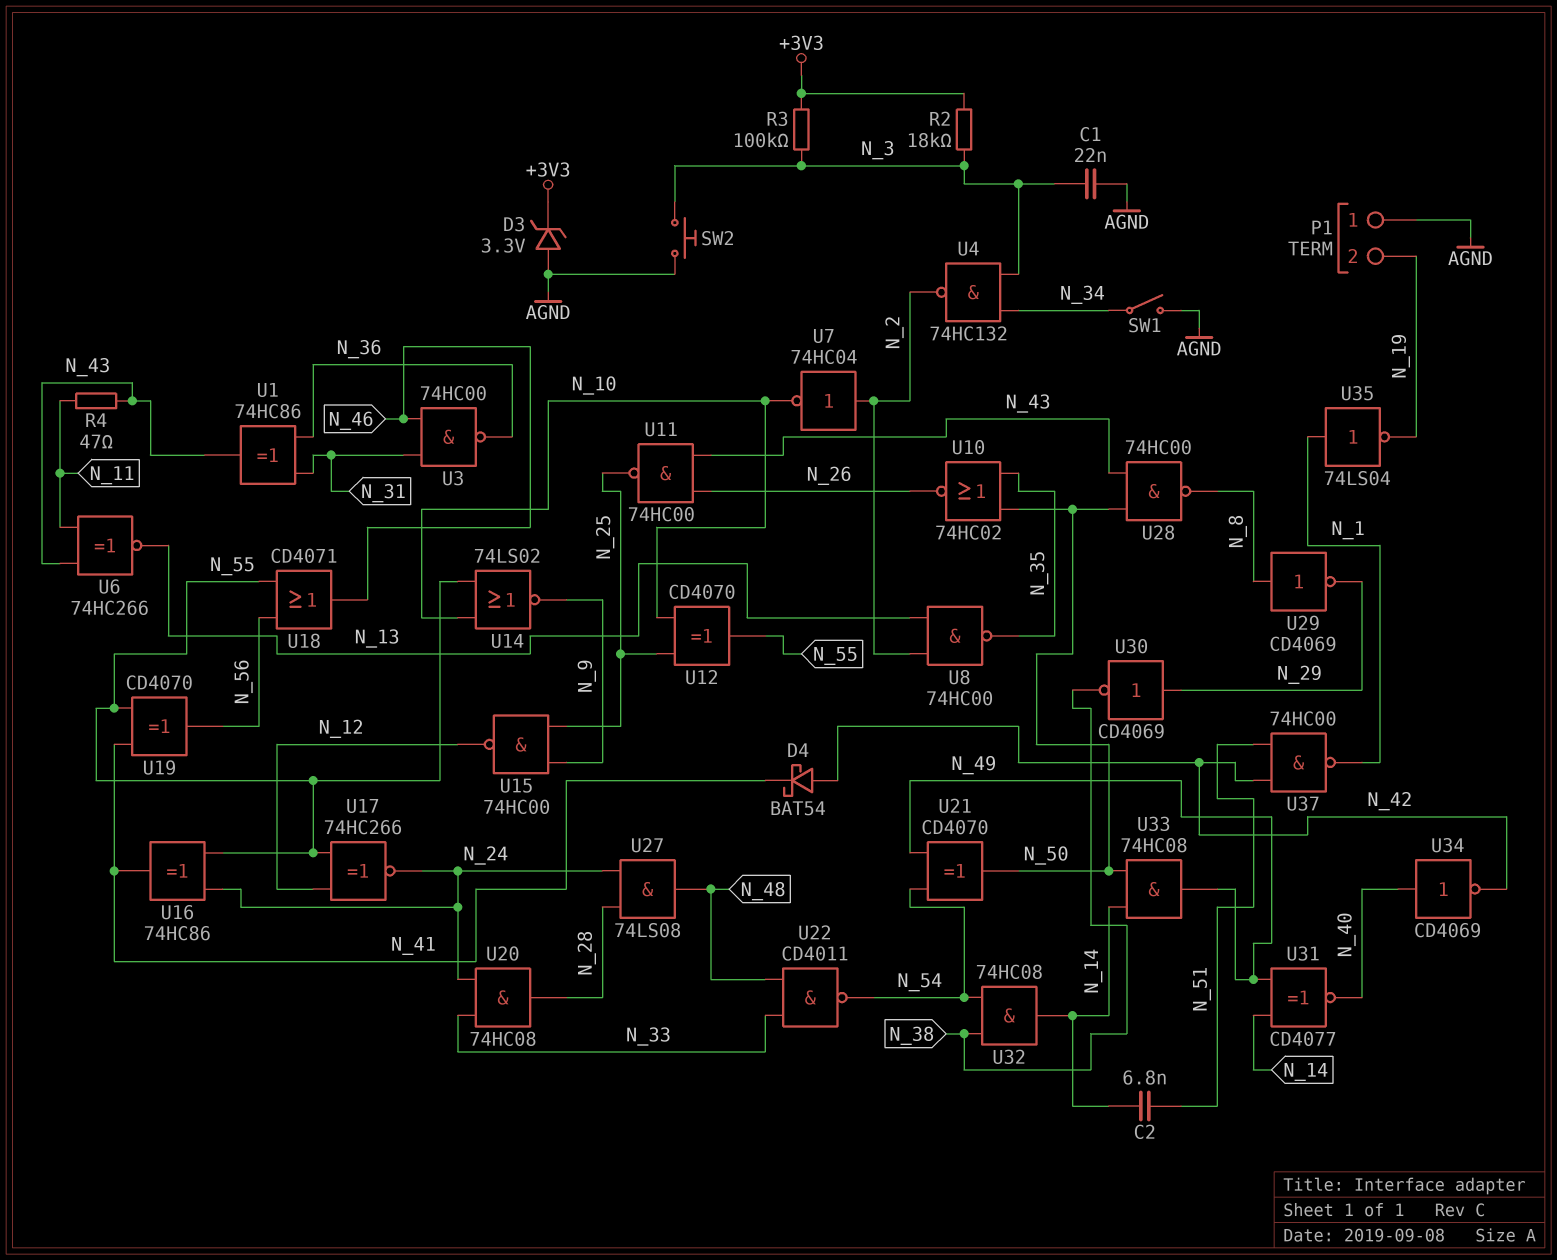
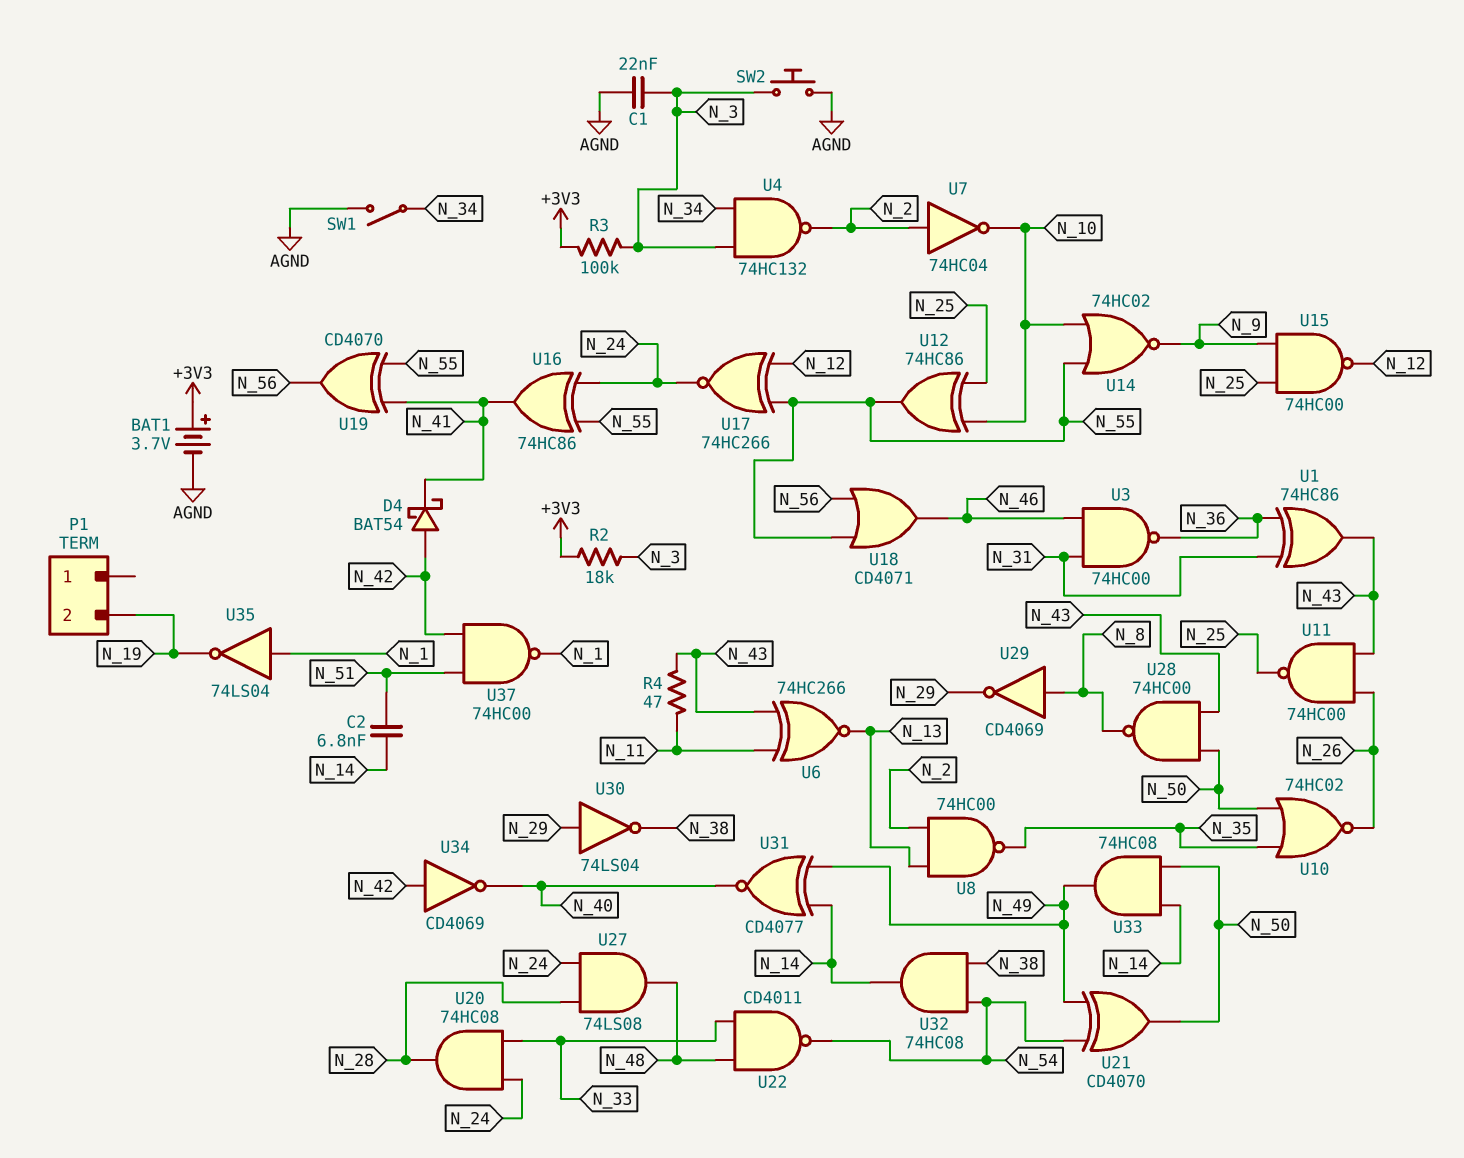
BAT1: none -> 3.7V (plus +3V3, minus AGND)
D3: zener 3.3V (A AGND, K +3V3) -> none
P1 pin 1: AGND -> none
U12: XOR CD4070 (in N_10, in N_25, out N_55) -> XOR 74HC86 (in N_10, in N_25, out N_55)
U14: NOR 74LS02 (in N_10, in N_55, out N_9) -> NOR 74HC02 (in N_10, in N_55, out N_9)
U30: NOT CD4069 (in N_29, out N_38) -> NOT 74LS04 (in N_29, out N_38)
U34: NOT CD4069 (in N_40, out N_42) -> NOT CD4069 (in N_42, out N_40)

